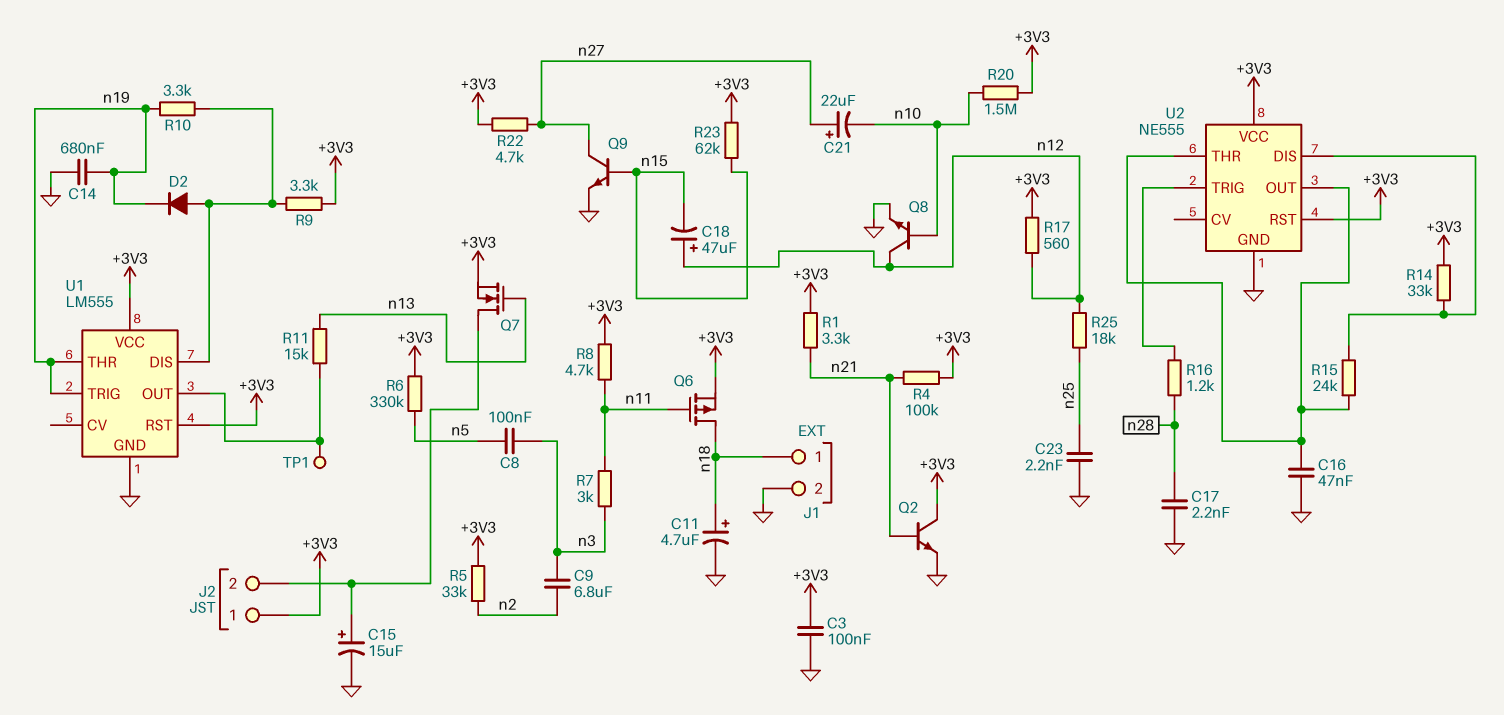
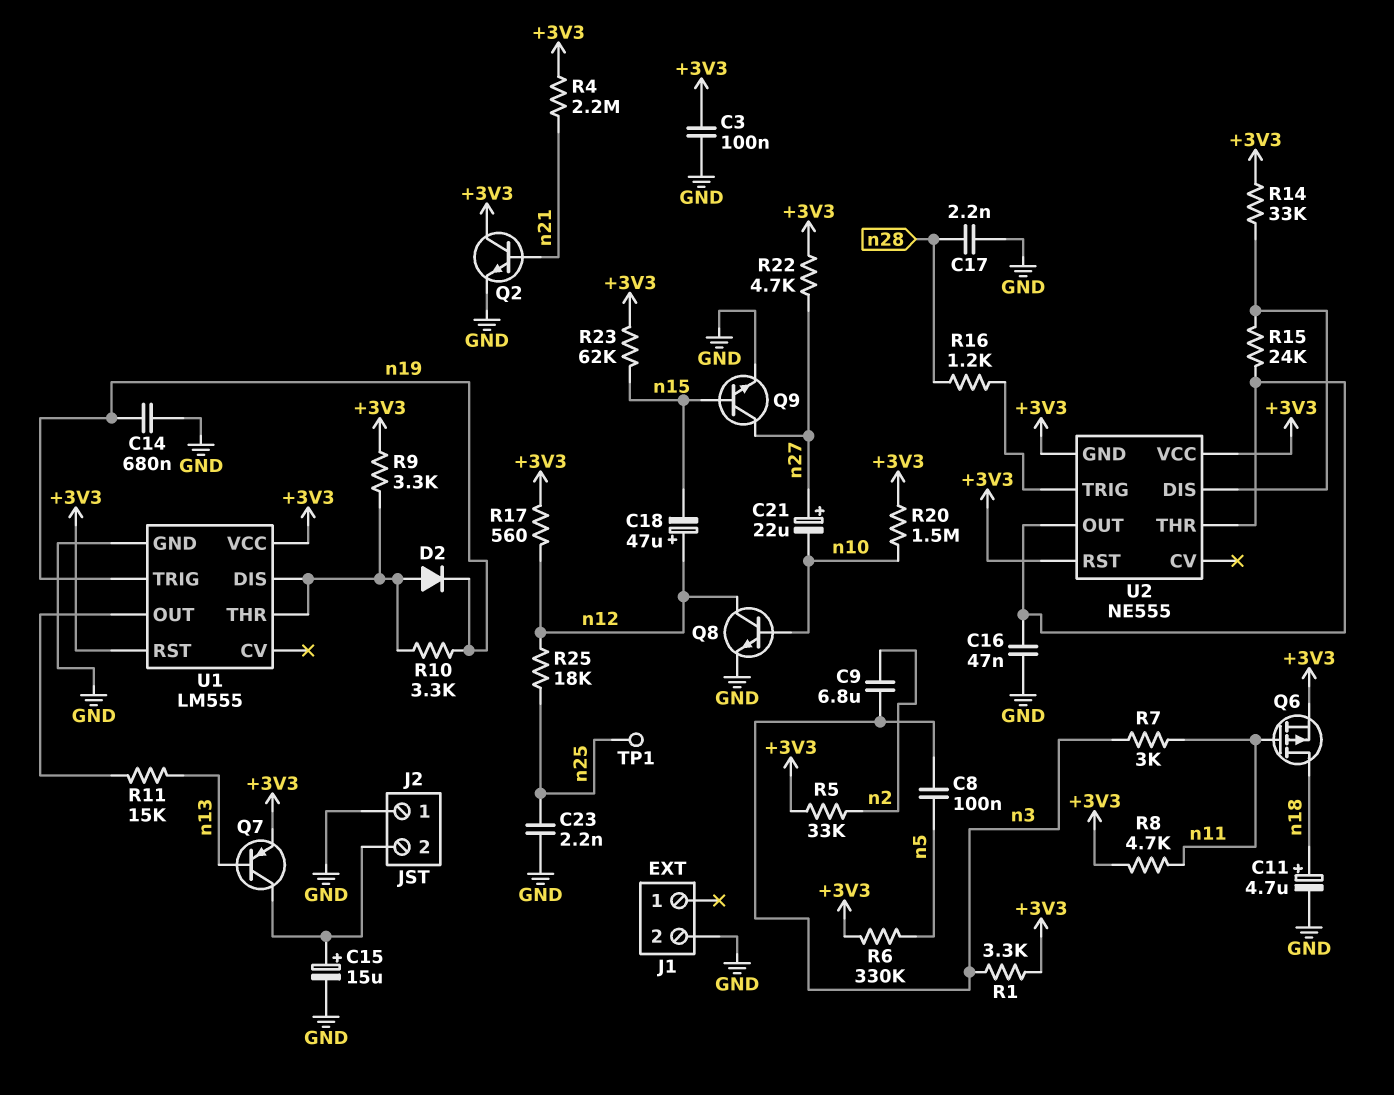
J1 pin 1: n18 -> none
J2 pin 1: +3V3 -> GND
Q7: NMOS (G n13, D J2/2, S +3V3) -> PNP (B n13, C J2/2, E +3V3)
R1: 3.3k (+3V3, n21) -> 3.3k (+3V3, n3)
R4: 100k (+3V3, n21) -> 2.2M (+3V3, n21)
TP1: test point (U1/OUT) -> test point (n25)
U1 pin THR: n19 -> U1/DIS
U2 pin GND: GND -> +3V3

